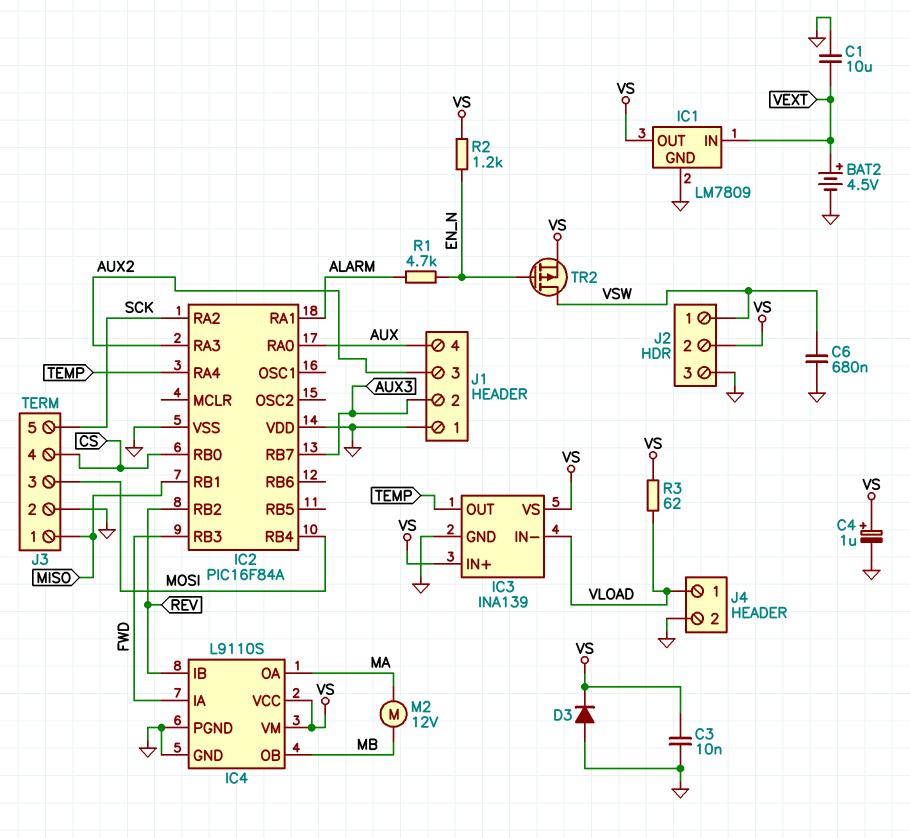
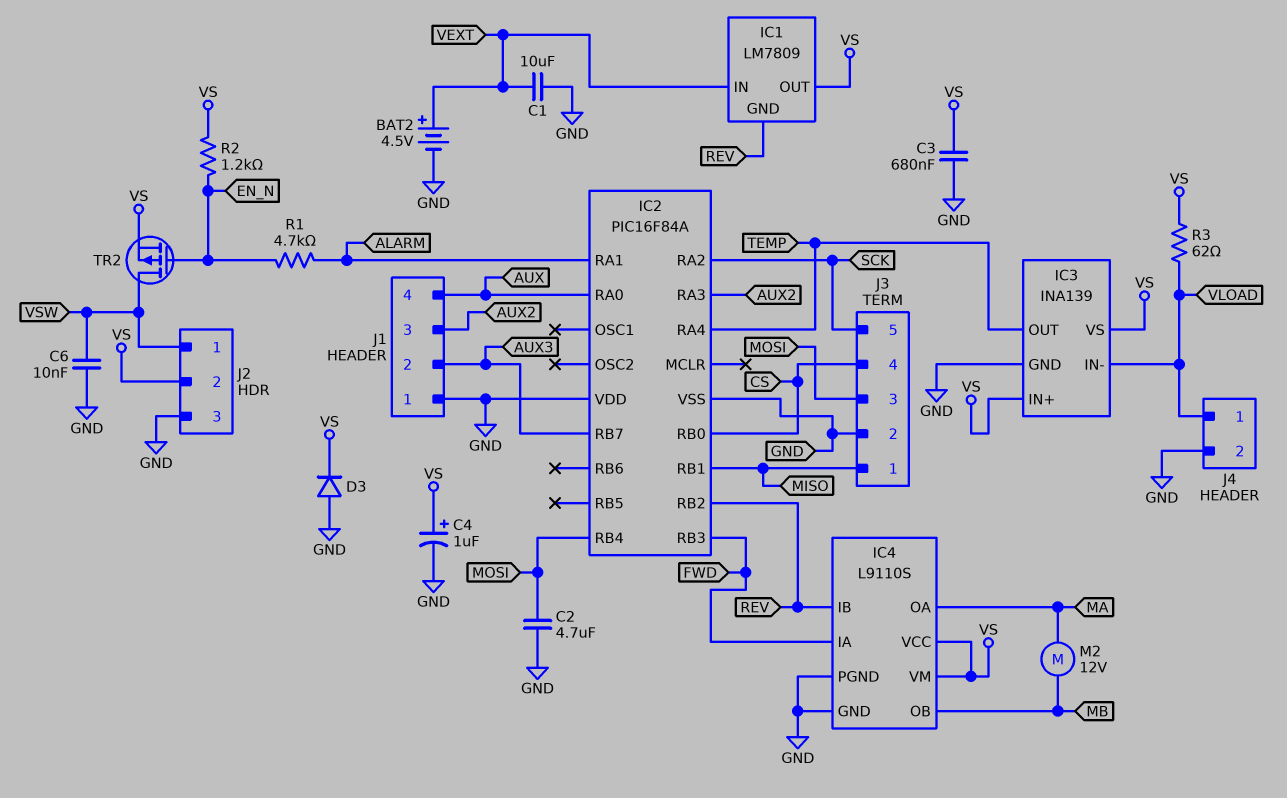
C2: none -> 4.7uF (GND, MOSI)
C3: 10nF (GND, VS) -> 680nF (GND, VS)
C6: 680nF (GND, VSW) -> 10nF (GND, VSW)
IC1 pin GND: GND -> REV

